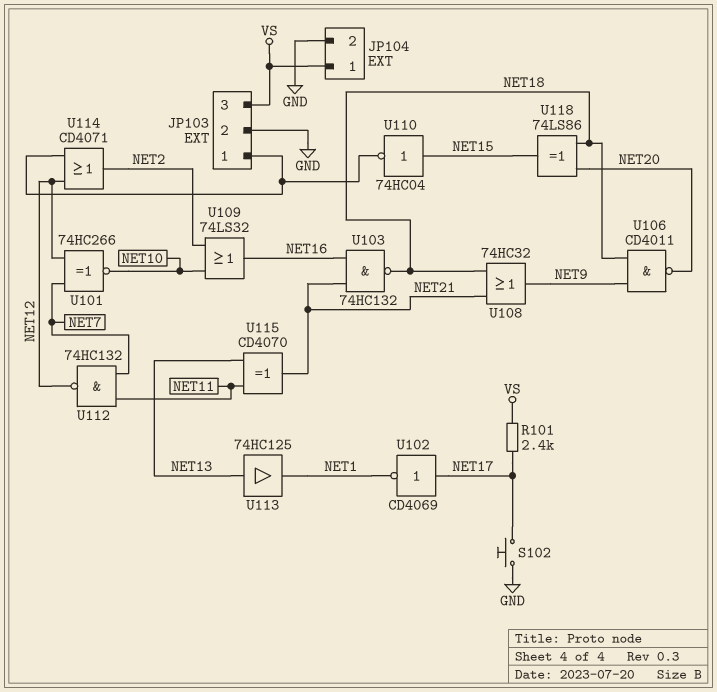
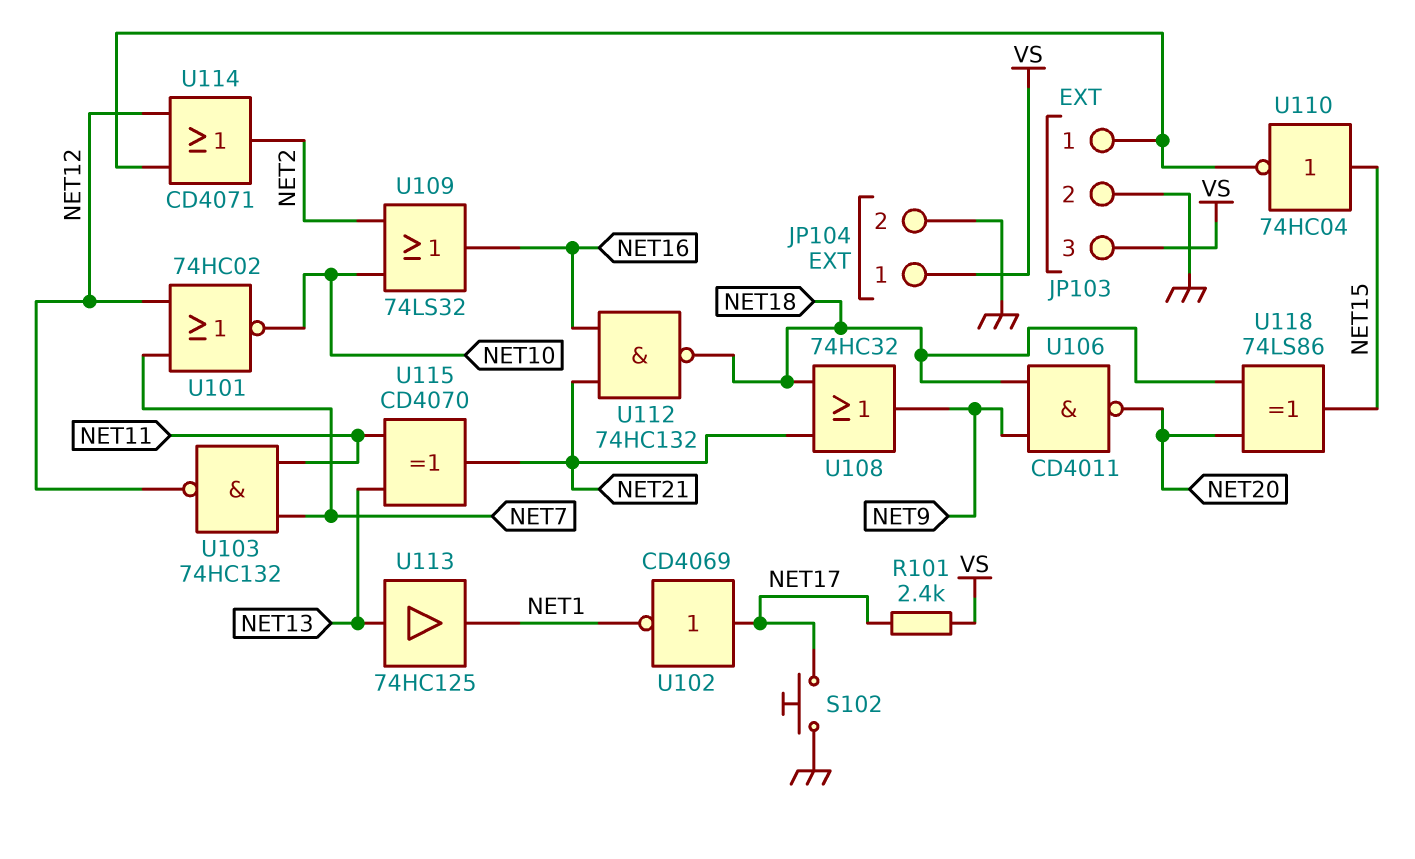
U101: XNOR 74HC266 (in NET7, in NET12, out NET10) -> NOR 74HC02 (in NET7, in NET12, out NET10)
U103: NAND 74HC132 (in NET16, in NET21, out NET18) -> NAND 74HC132 (in NET7, in NET11, out NET12)
U112: NAND 74HC132 (in NET7, in NET11, out NET12) -> NAND 74HC132 (in NET16, in NET21, out NET18)

